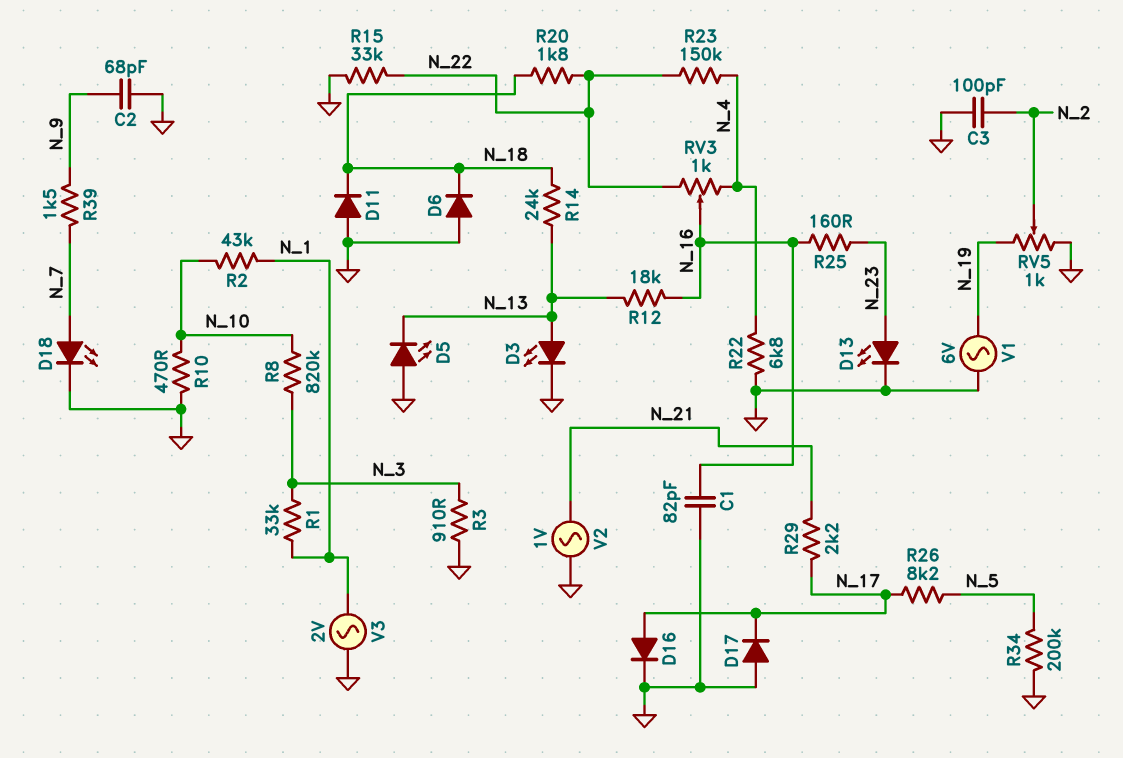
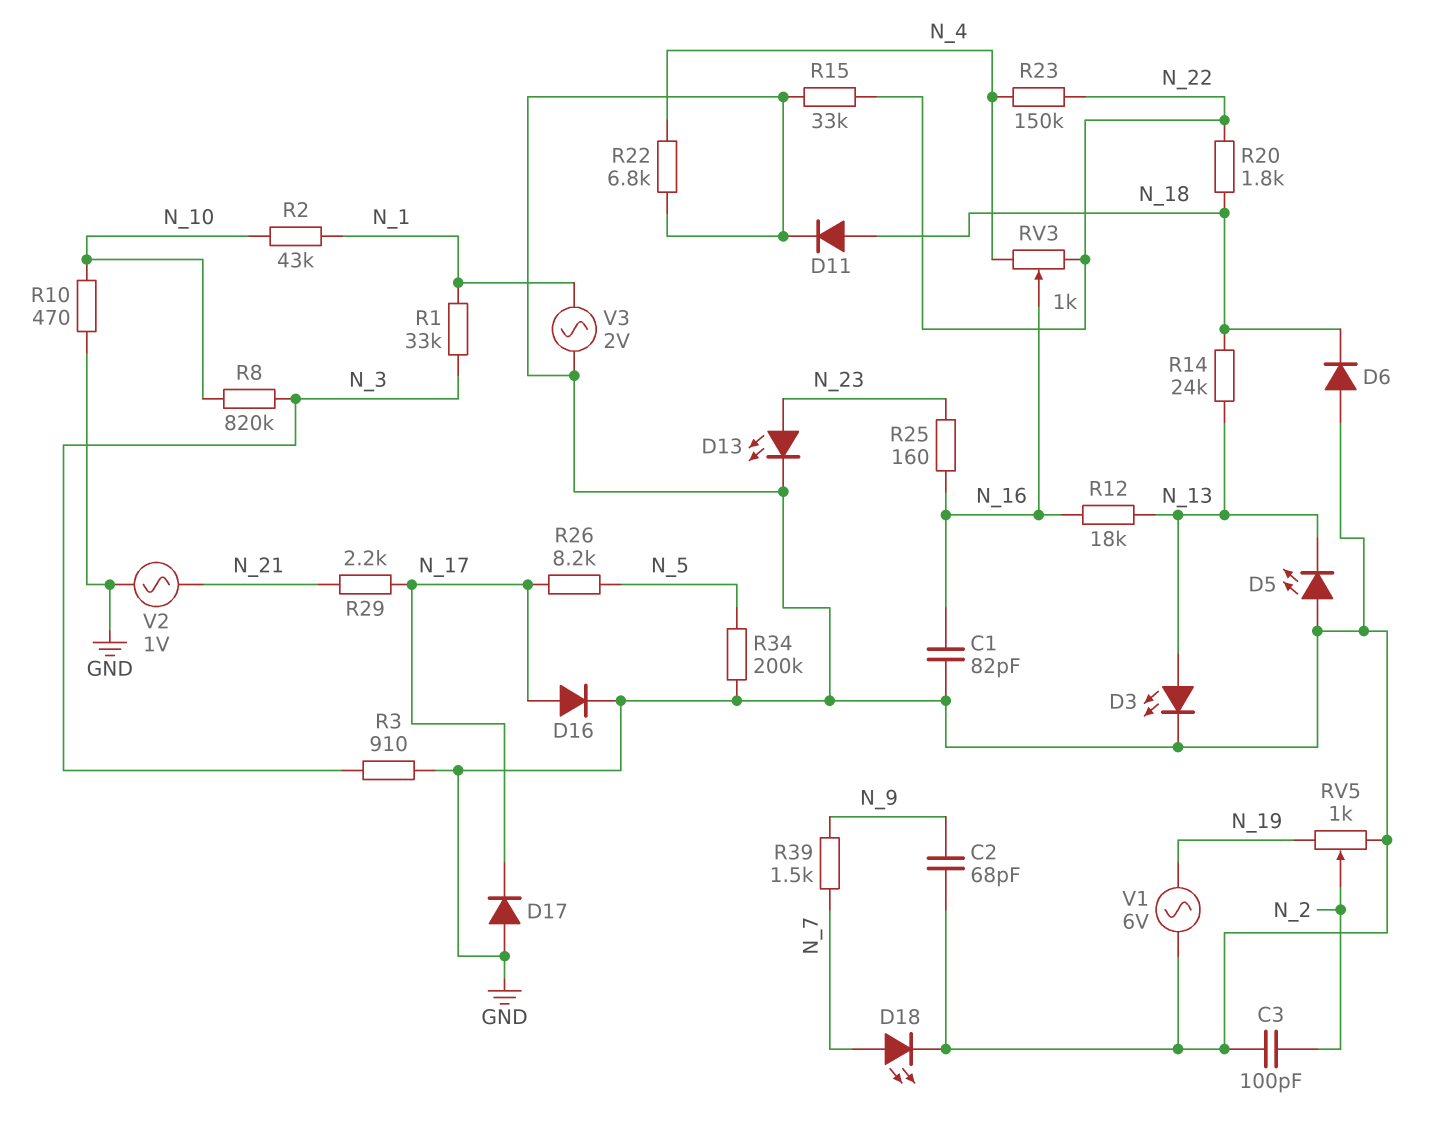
D11: diode (A GND, K N_18) -> diode (A N_18, K GND)

